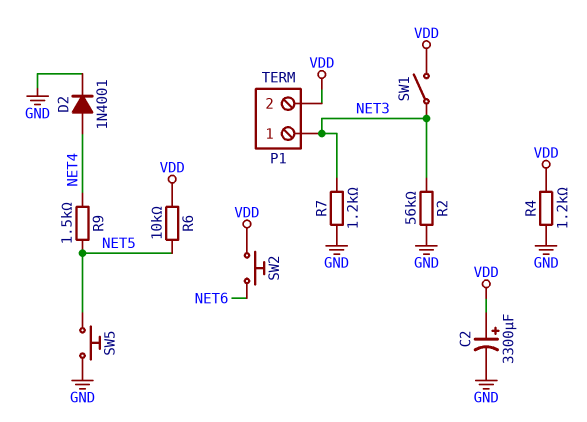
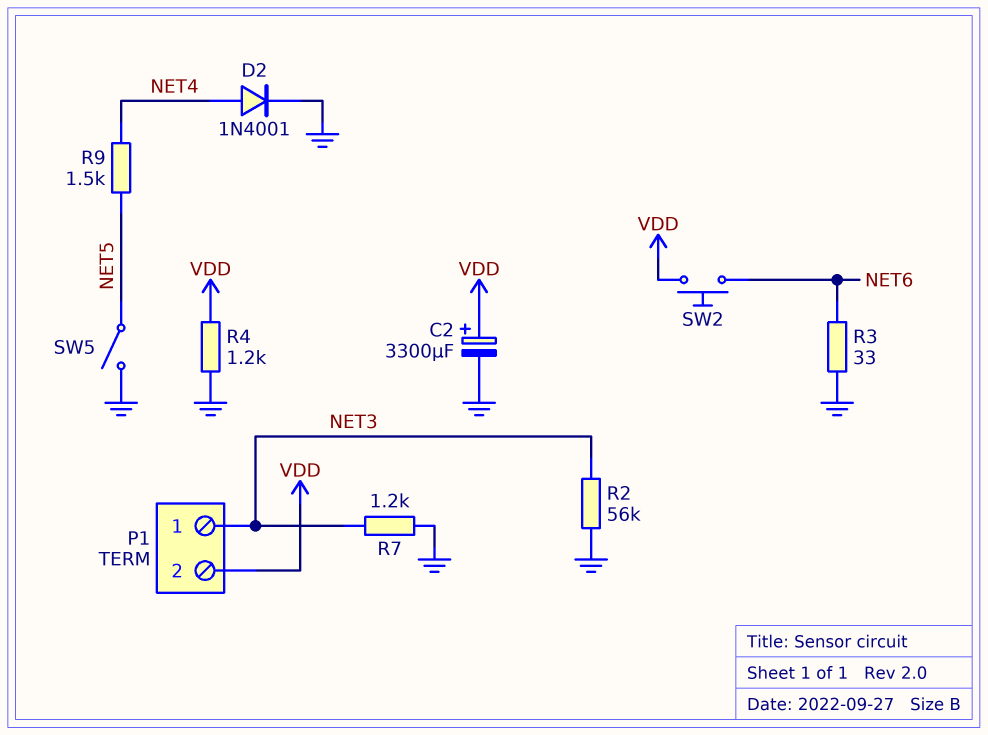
R3: none -> 33 (GND, NET6)
R6: 10k (NET5, VDD) -> none
SW1: switch (NET3, VDD) -> none
SW5: button (GND, NET5) -> switch (GND, NET5)

